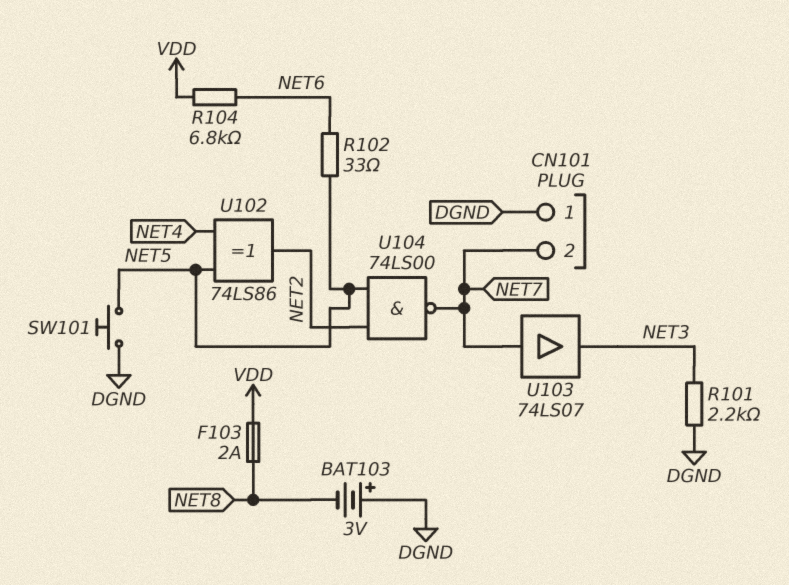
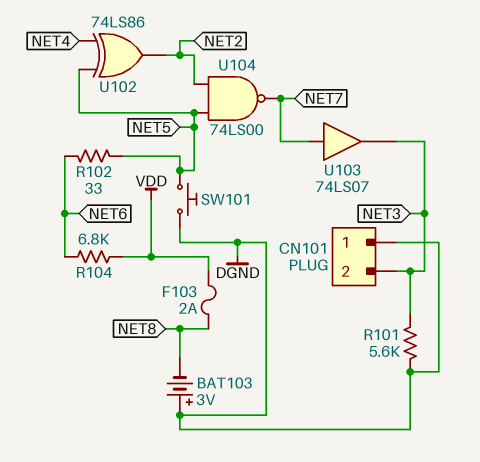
CN101 pin 2: NET7 -> NET3
R101: 2.2k (DGND, NET3) -> 5.6k (DGND, NET3)

